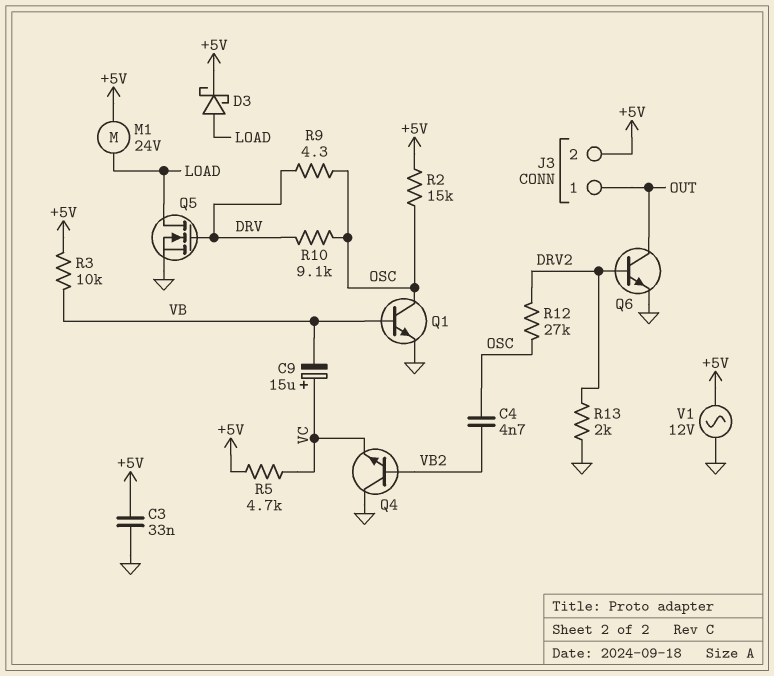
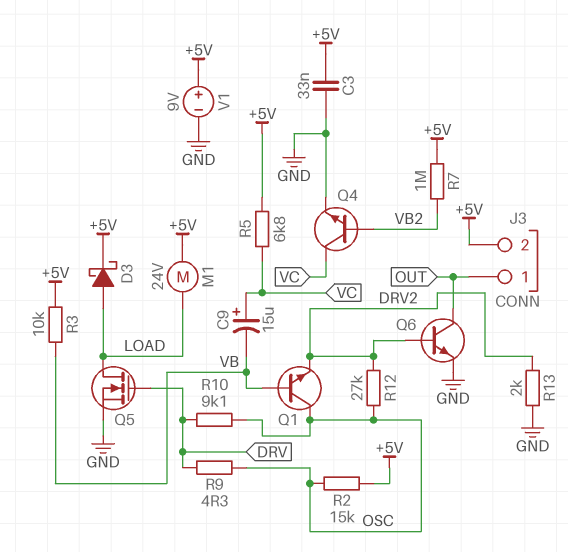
C4: 4.7nF (OSC, VB2) -> none
Q1: NPN (B VB, C OSC, E GND) -> NPN (B VB, C OSC, E DRV2)
Q4: NPN (B VB2, C GND, E VC) -> NPN (B VB2, C VC, E GND)
R5: 4.7k (+5V, VC) -> 6.8k (+5V, VC)
R7: none -> 1M (+5V, VB2)
V1: AC 12V (+5V, GND) -> 9V (plus +5V, minus GND)

